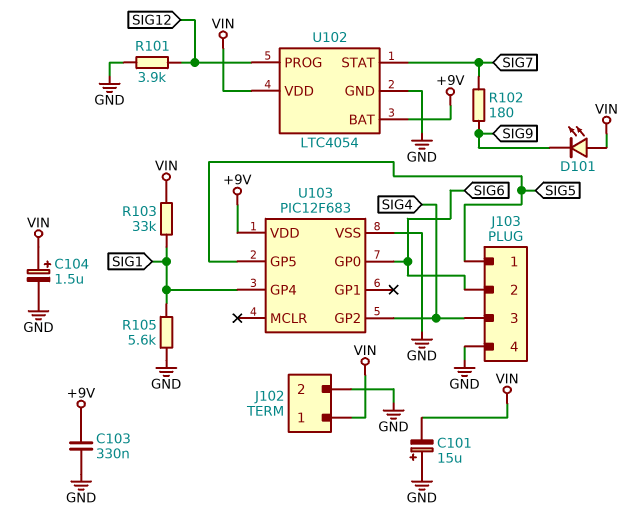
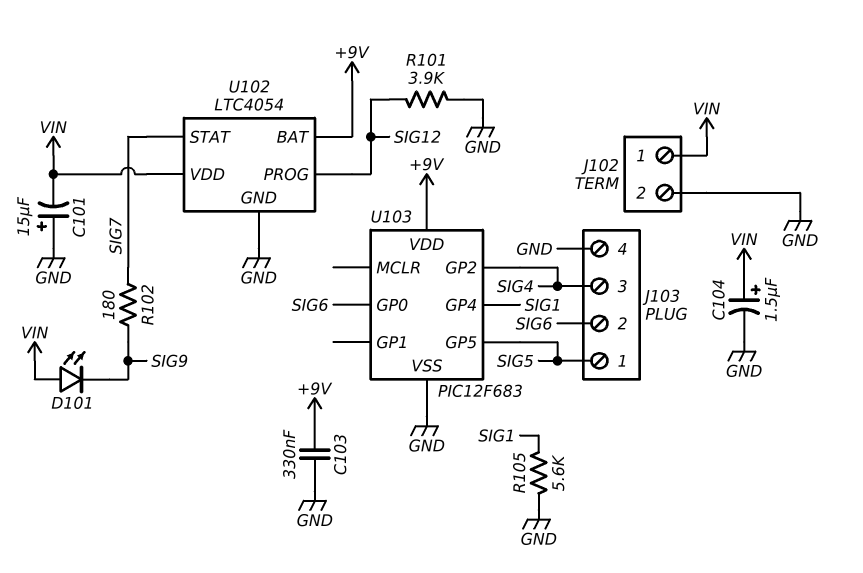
R103: 33k (SIG1, VIN) -> none

